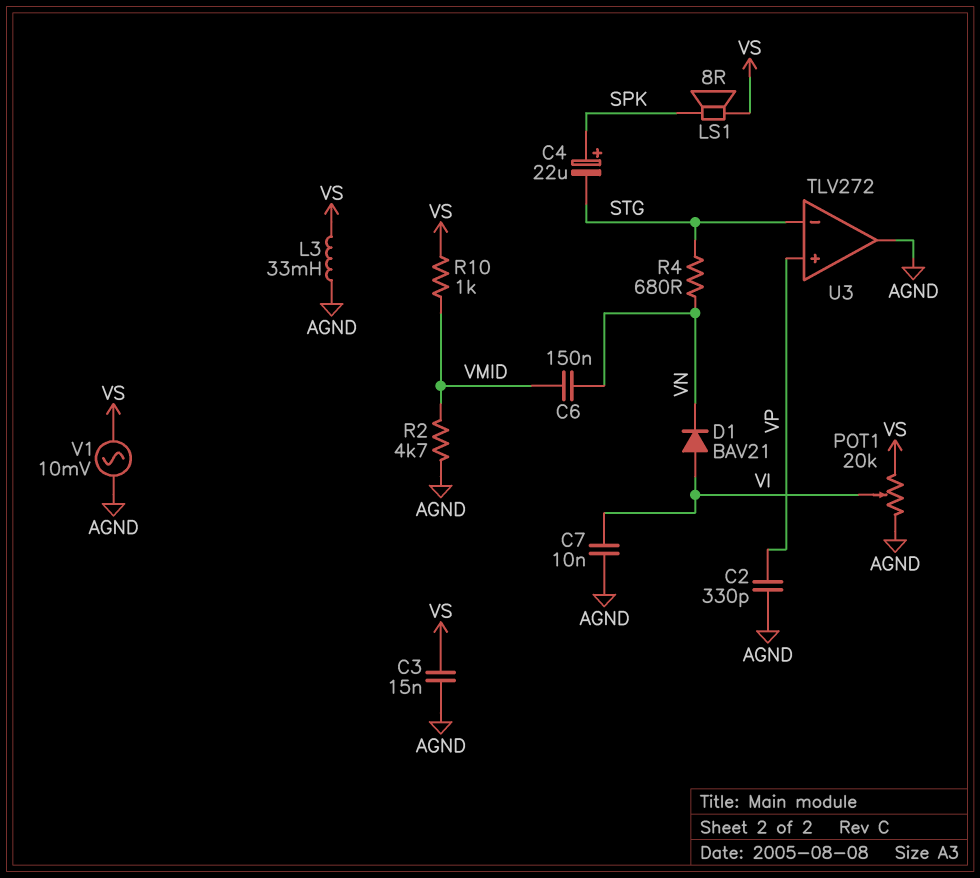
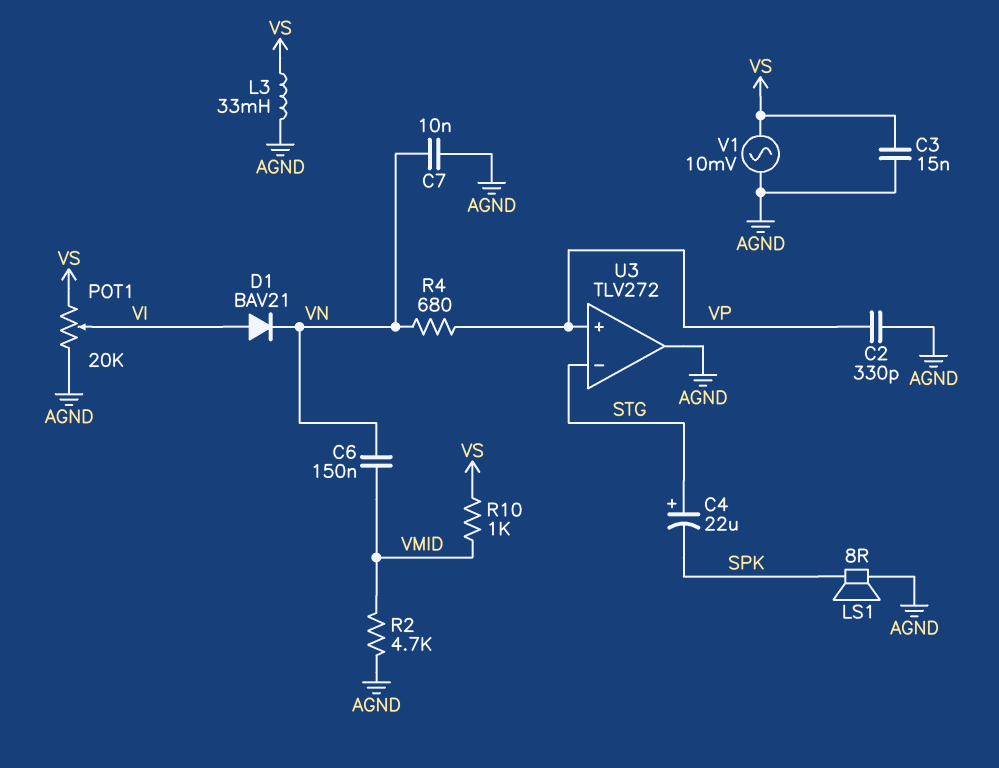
C4: 22uF (plus SPK, minus STG) -> 22uF (plus STG, minus SPK)
C7: 10nF (AGND, VI) -> 10nF (AGND, VN)
LS1: speaker 8R (SPK, VS) -> speaker 8R (AGND, SPK)
R4: 680 (STG, VN) -> 680 (VN, VP)

